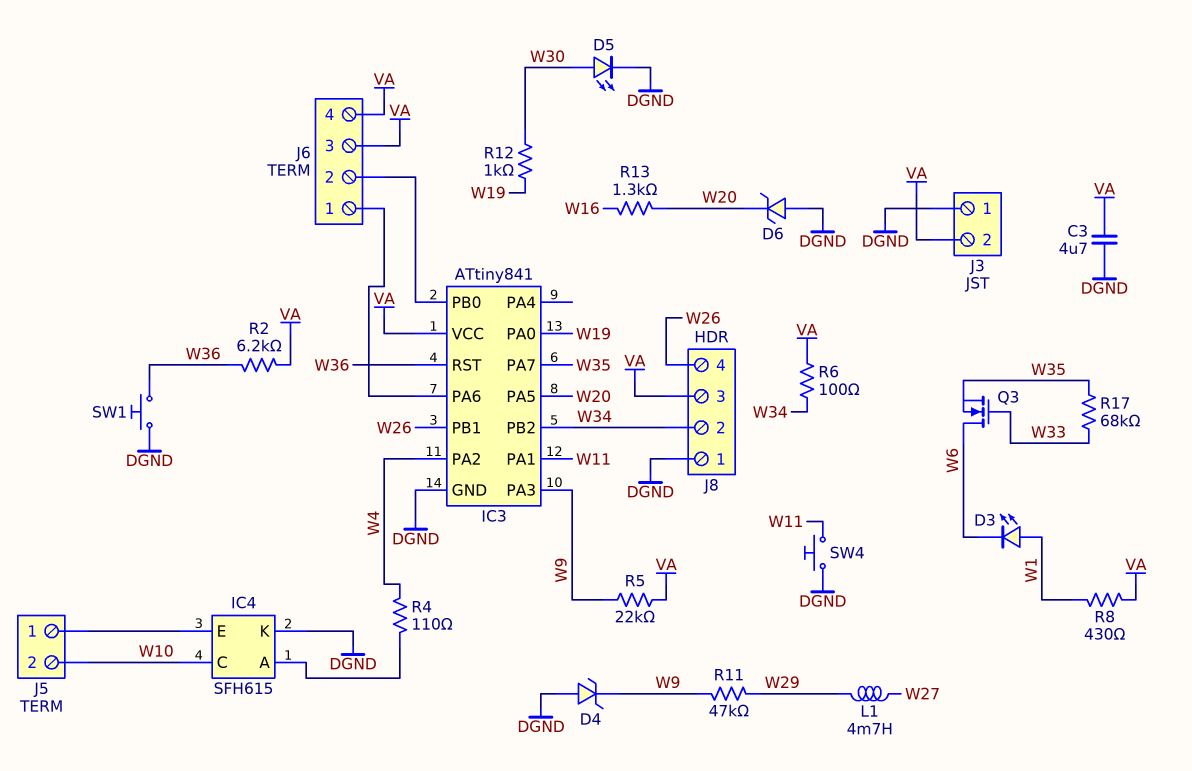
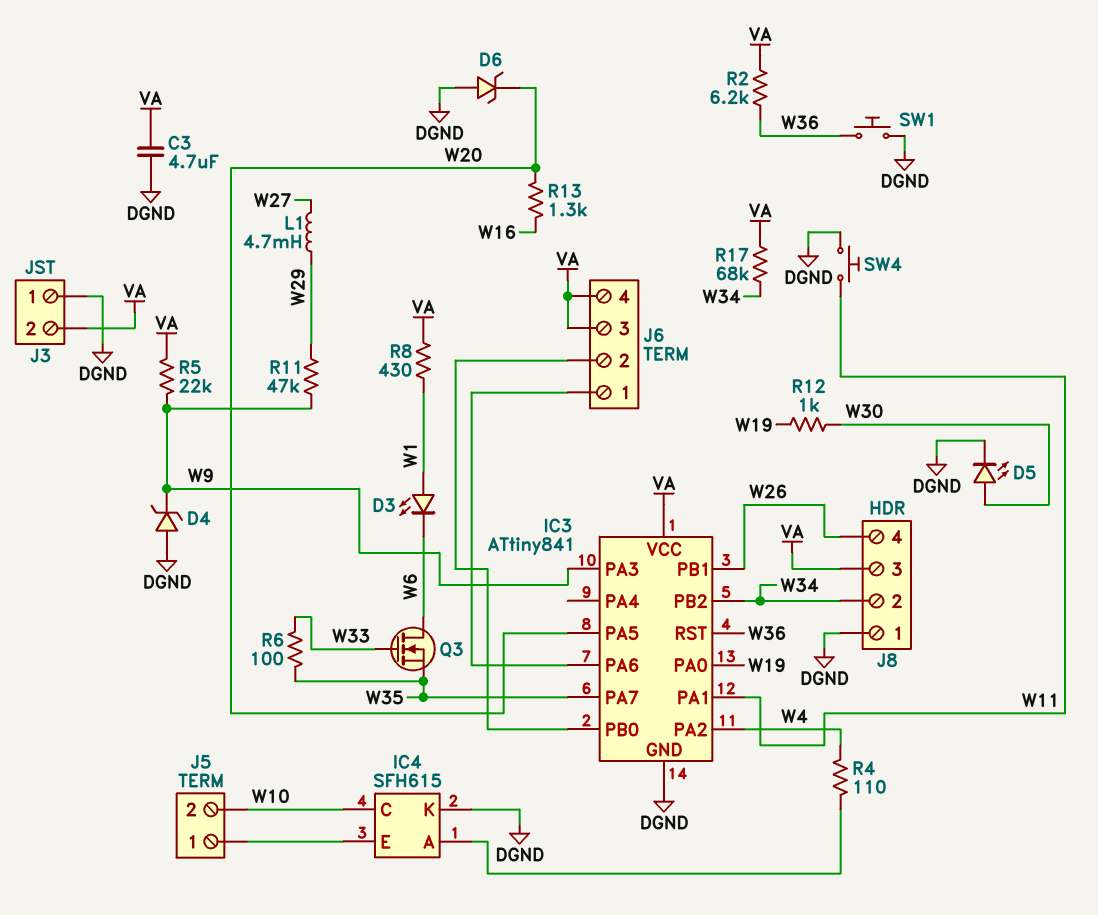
R6: 100 (VA, W34) -> 100 (W33, W35)
R17: 68k (W33, W35) -> 68k (VA, W34)

